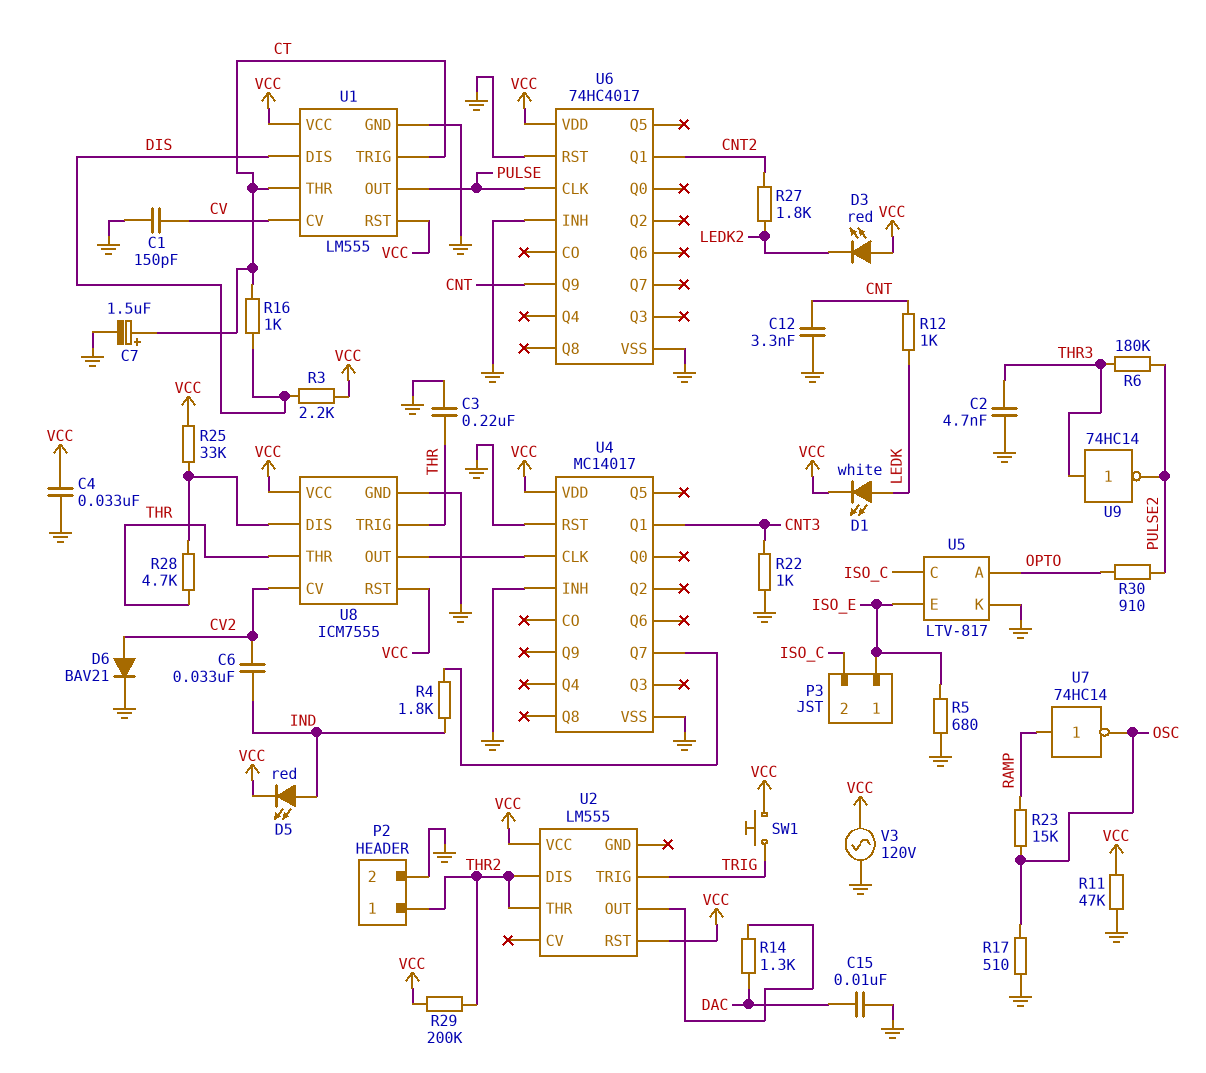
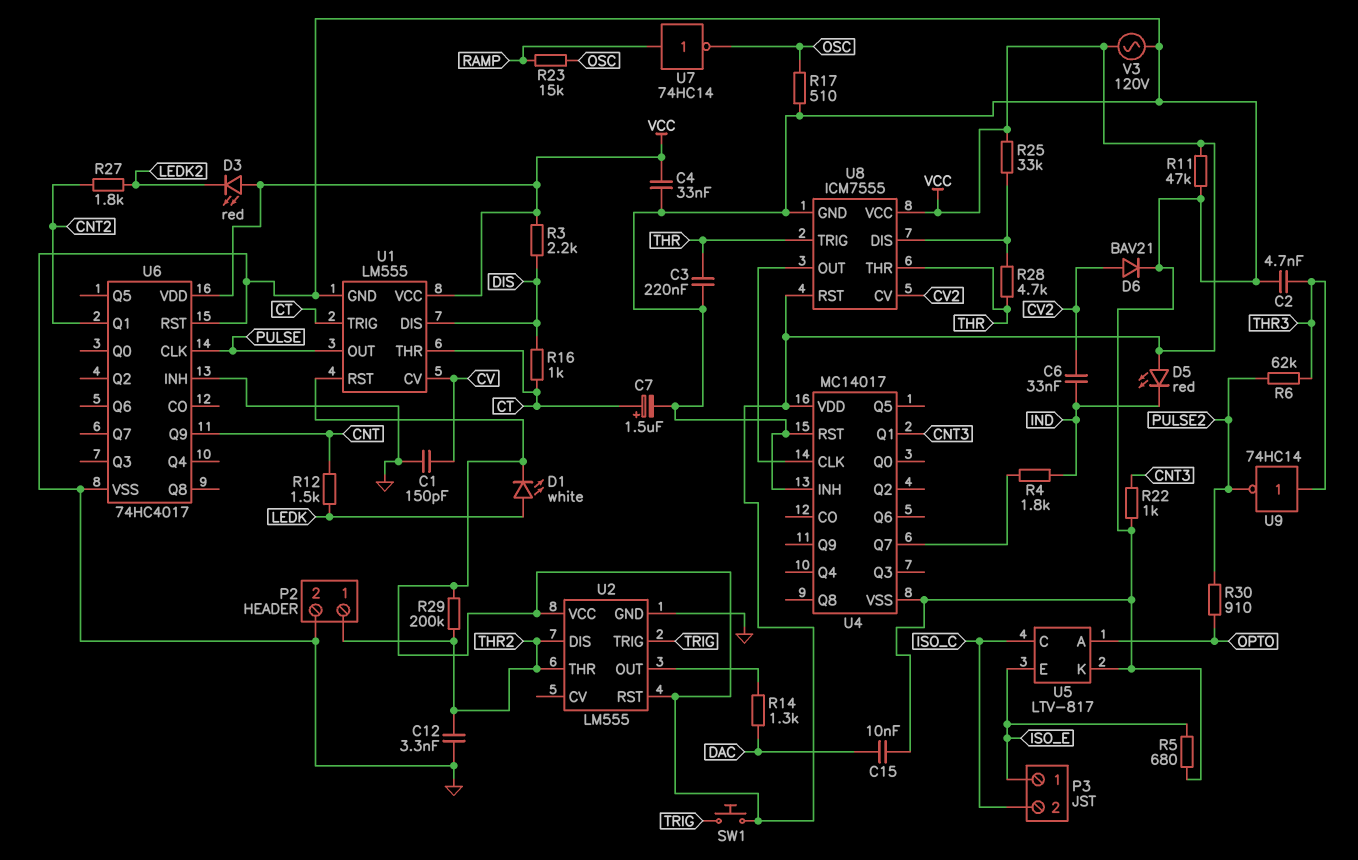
C12: 3.3nF (CNT, GND) -> 3.3nF (GND, THR2)
D5: LED red (A IND, K VCC) -> LED red (A VCC, K IND)
R6: 180k (PULSE2, THR3) -> 62k (PULSE2, THR3)
R12: 1k (CNT, LEDK) -> 1.5k (CNT, LEDK)
U2 pin GND: none -> GND

